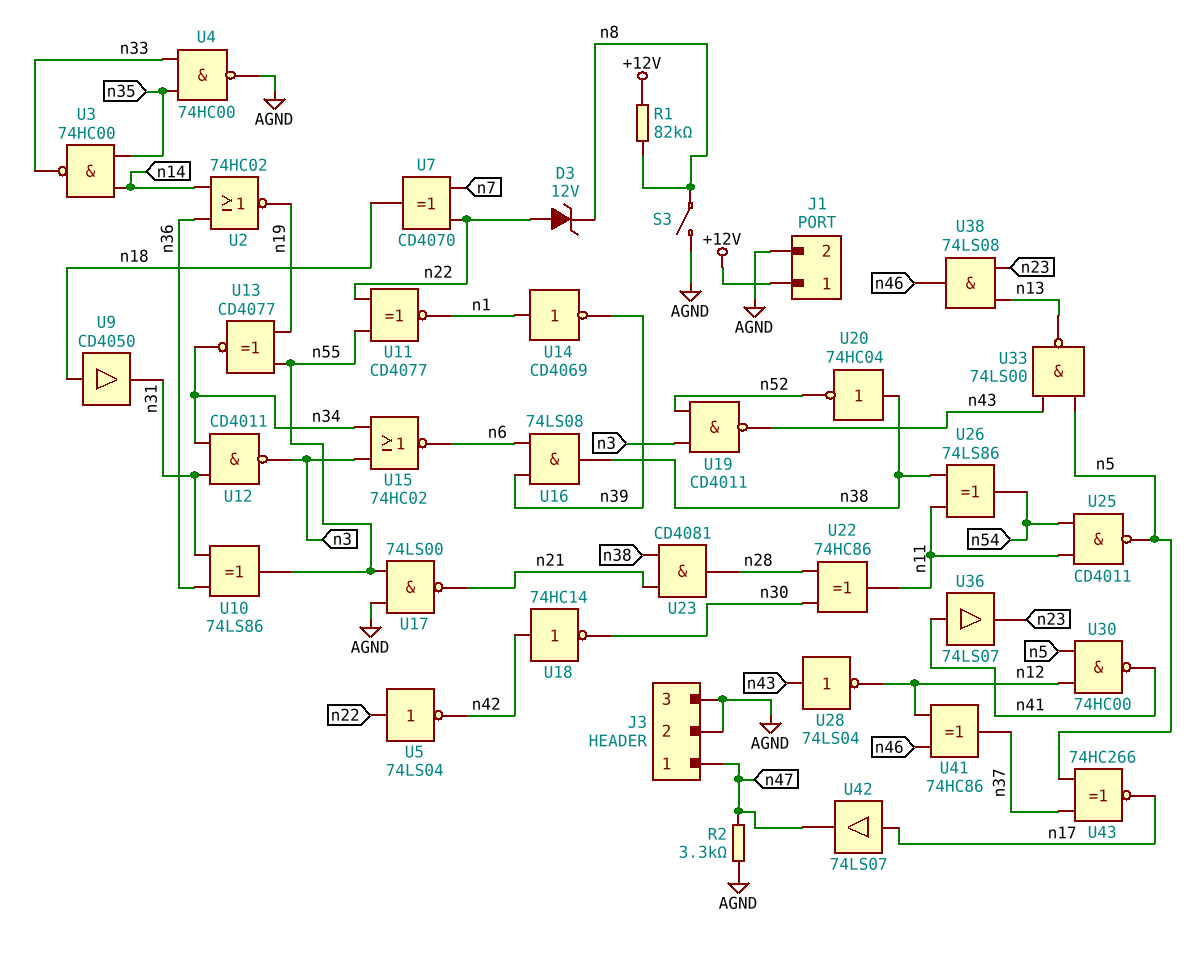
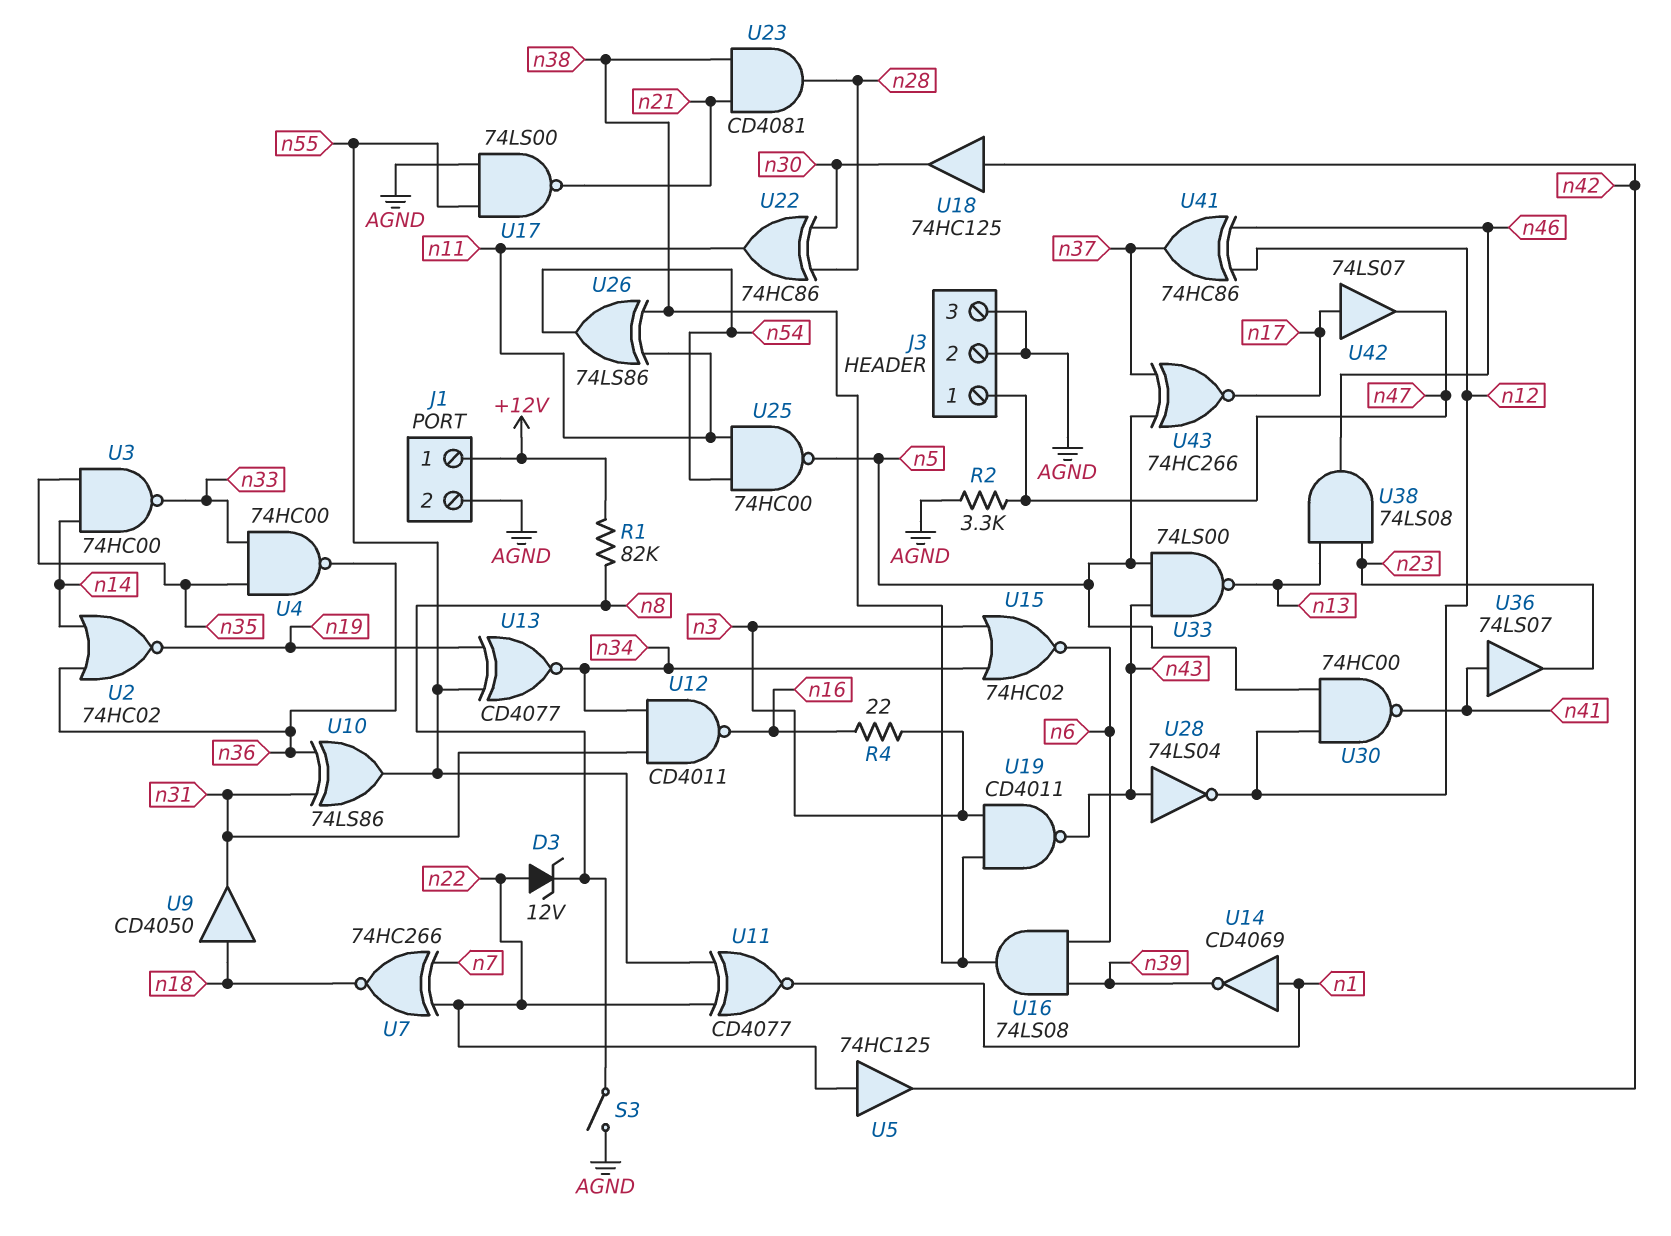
R4: none -> 22 (n3, n16)
U4: NAND 74HC00 (in n33, in n35, out AGND) -> NAND 74HC00 (in n33, in n35, out n36)
U5: NOT 74LS04 (in n22, out n42) -> buffer 74HC125 (in n22, out n42)
U7: XOR CD4070 (in n7, in n22, out n18) -> XNOR 74HC266 (in n7, in n22, out n18)
U12: NAND CD4011 (in n31, in n34, out n3) -> NAND CD4011 (in n31, in n34, out n16)
U18: NOT 74HC14 (in n42, out n30) -> buffer 74HC125 (in n42, out n30)
U19: NAND CD4011 (in n3, in n52, out n43) -> NAND CD4011 (in n3, in n38, out n43)
U20: NOT 74HC04 (in n38, out n52) -> none
U25: NAND CD4011 (in n11, in n54, out n5) -> NAND 74HC00 (in n11, in n54, out n5)

